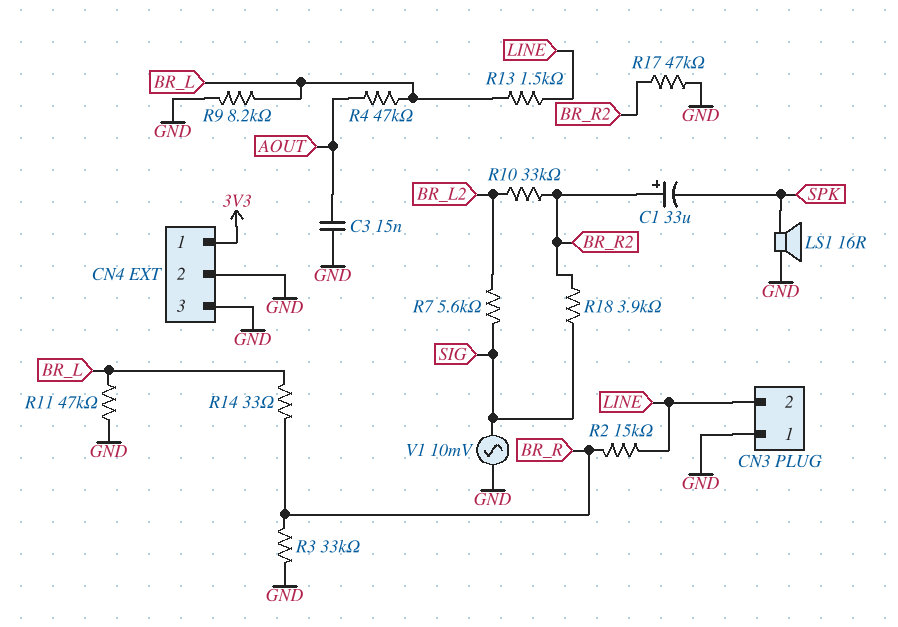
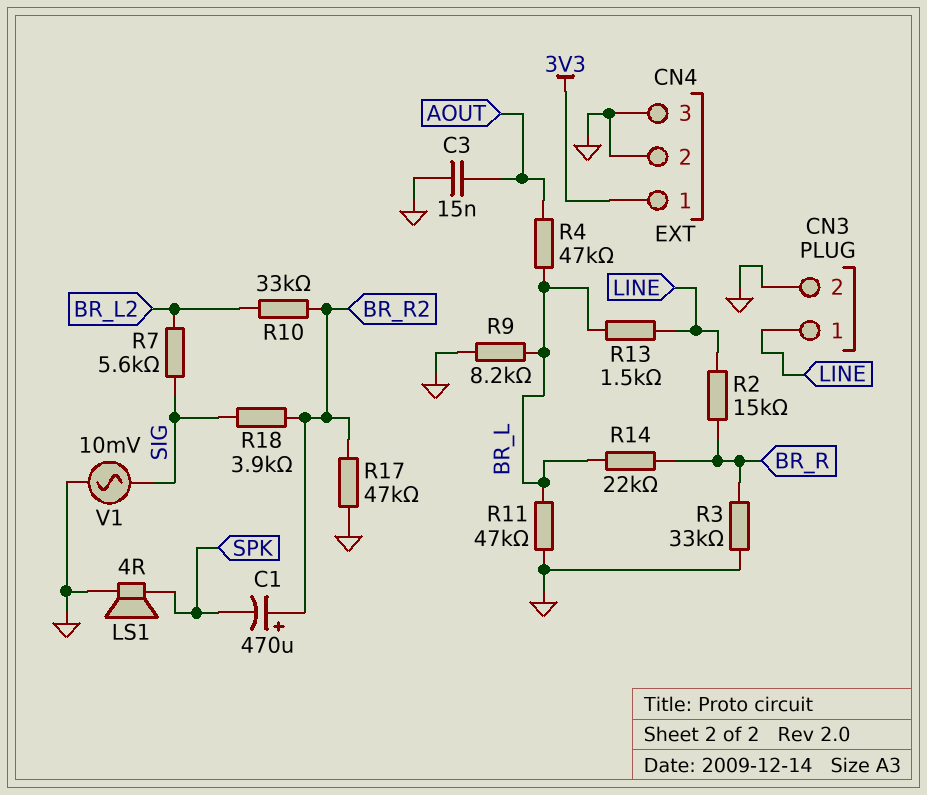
C1: 33uF (plus BR_R2, minus SPK) -> 470uF (plus BR_R2, minus SPK)
CN3 pin 1: GND -> LINE
CN3 pin 2: LINE -> GND
LS1: speaker 16R (GND, SPK) -> speaker 4R (GND, SPK)
R14: 33 (BR_L, BR_R) -> 22k (BR_L, BR_R)

